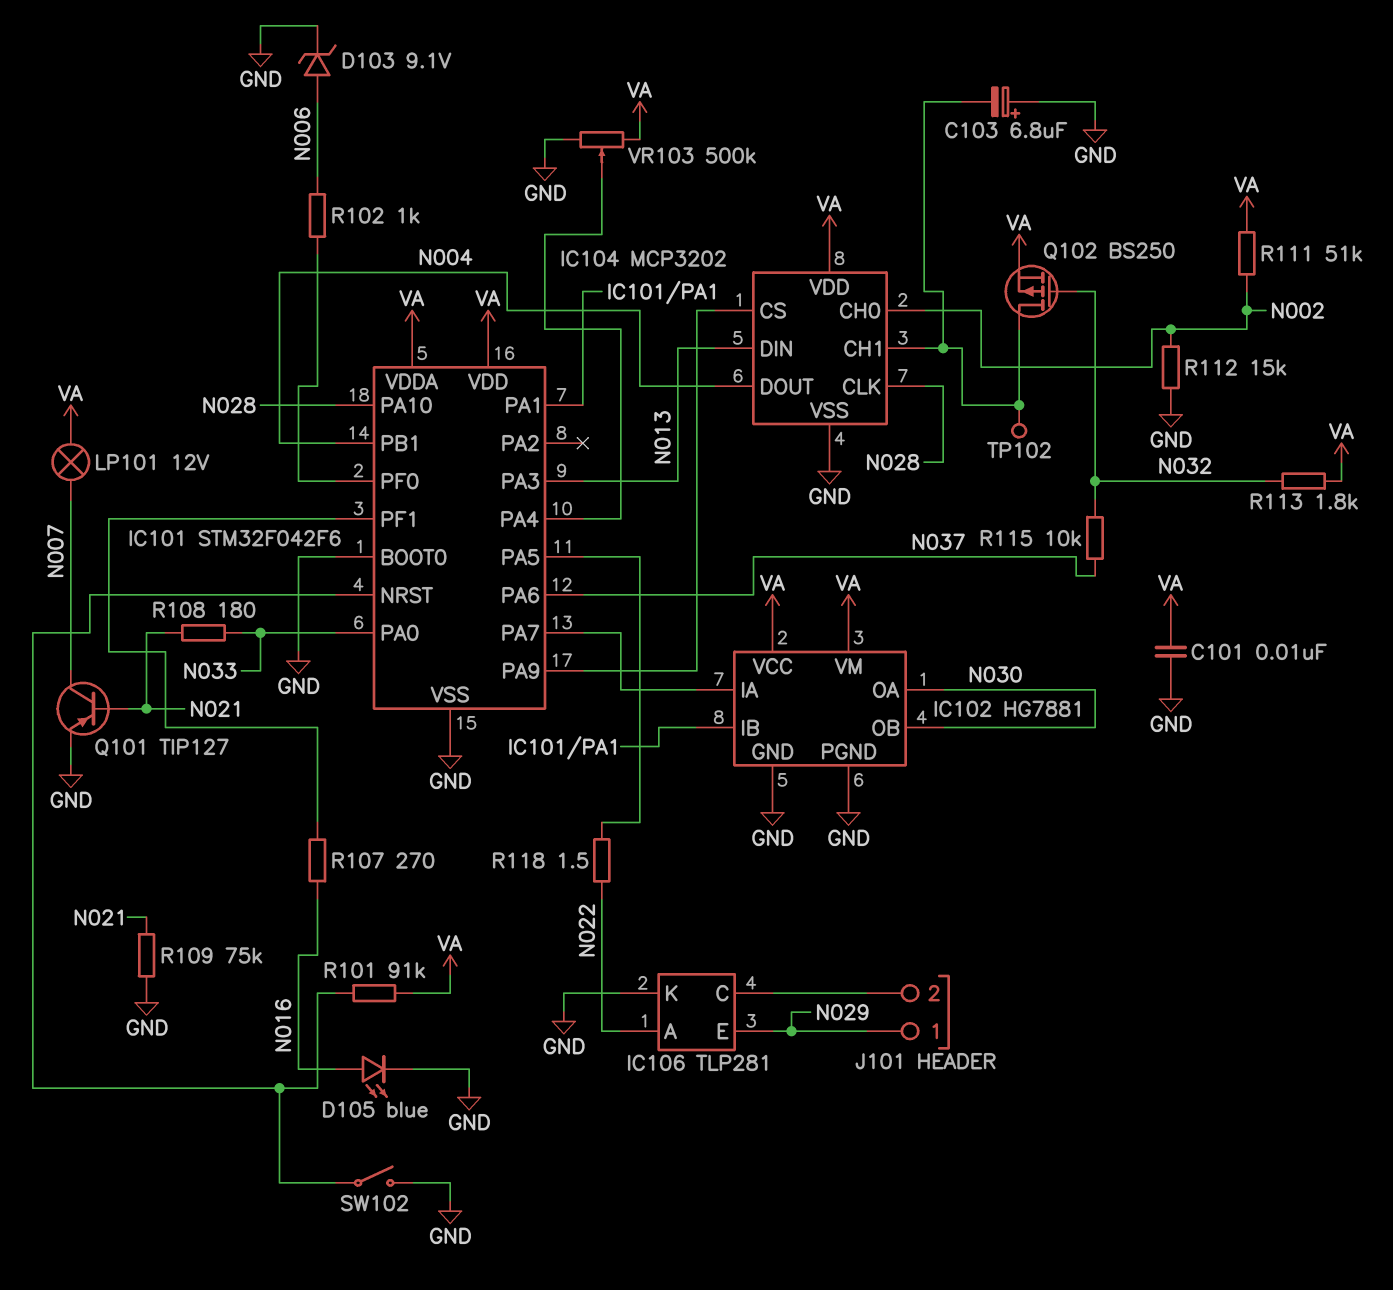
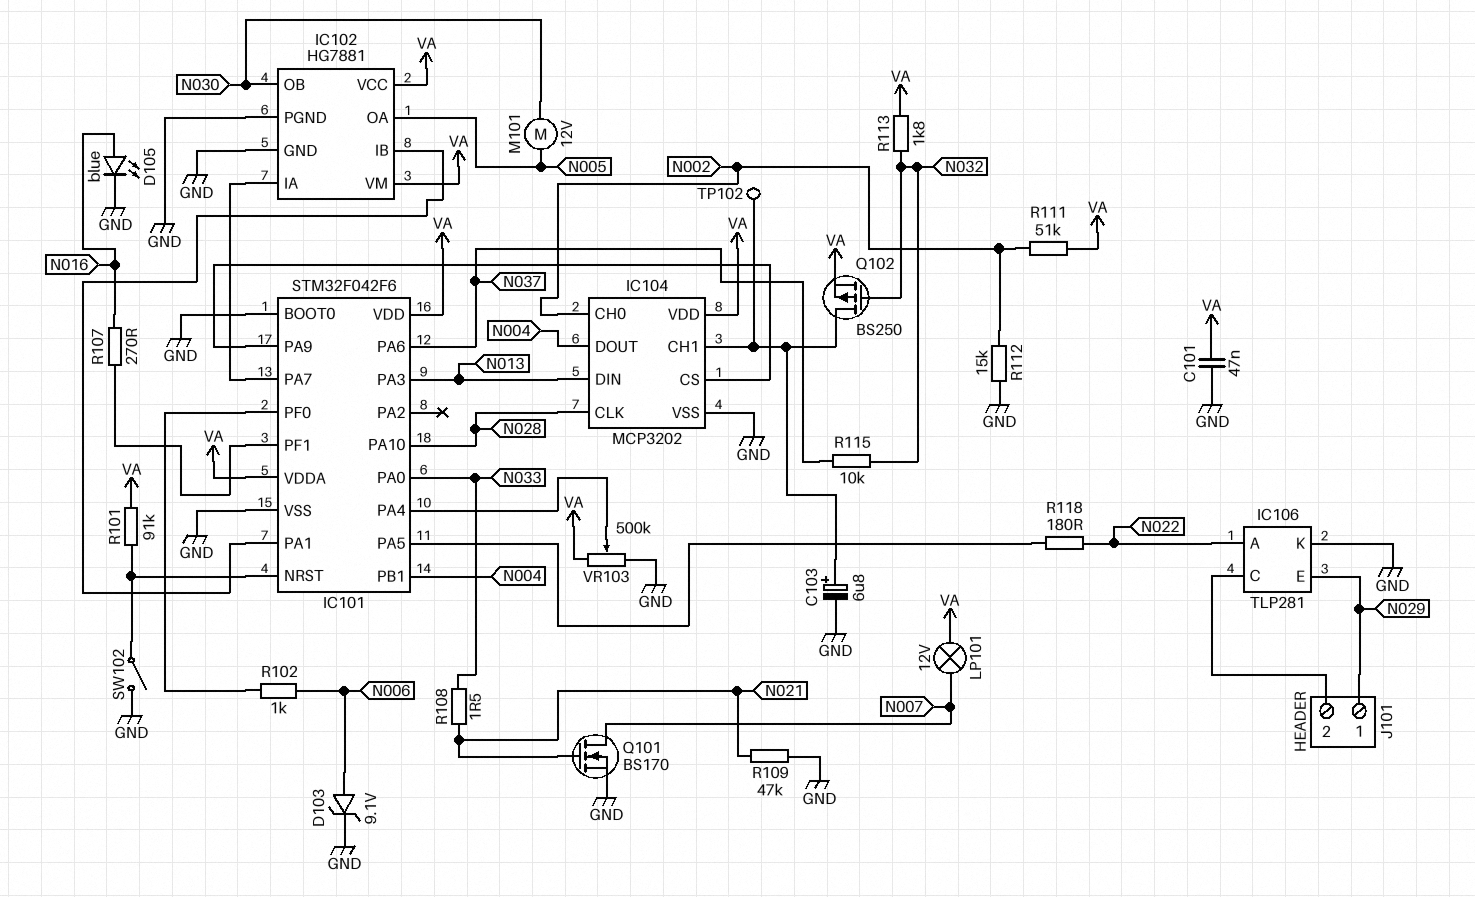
C101: 10nF (GND, VA) -> 47nF (GND, VA)
C103: 6.8uF (plus GND, minus IC104/CH1) -> 6.8uF (plus IC104/CH1, minus GND)
IC102 pin OA: N030 -> N005
M101: none -> motor 12V (N005, N030)
Q101: PNP TIP127 (B N021, C N007, E GND) -> NMOS BS170 (G N021, D N007, S GND)
R108: 180 (N021, N033) -> 1.5 (N021, N033)
R109: 75k (GND, N021) -> 47k (GND, N021)
R118: 1.5 (IC101/PA5, N022) -> 180 (IC101/PA5, N022)

